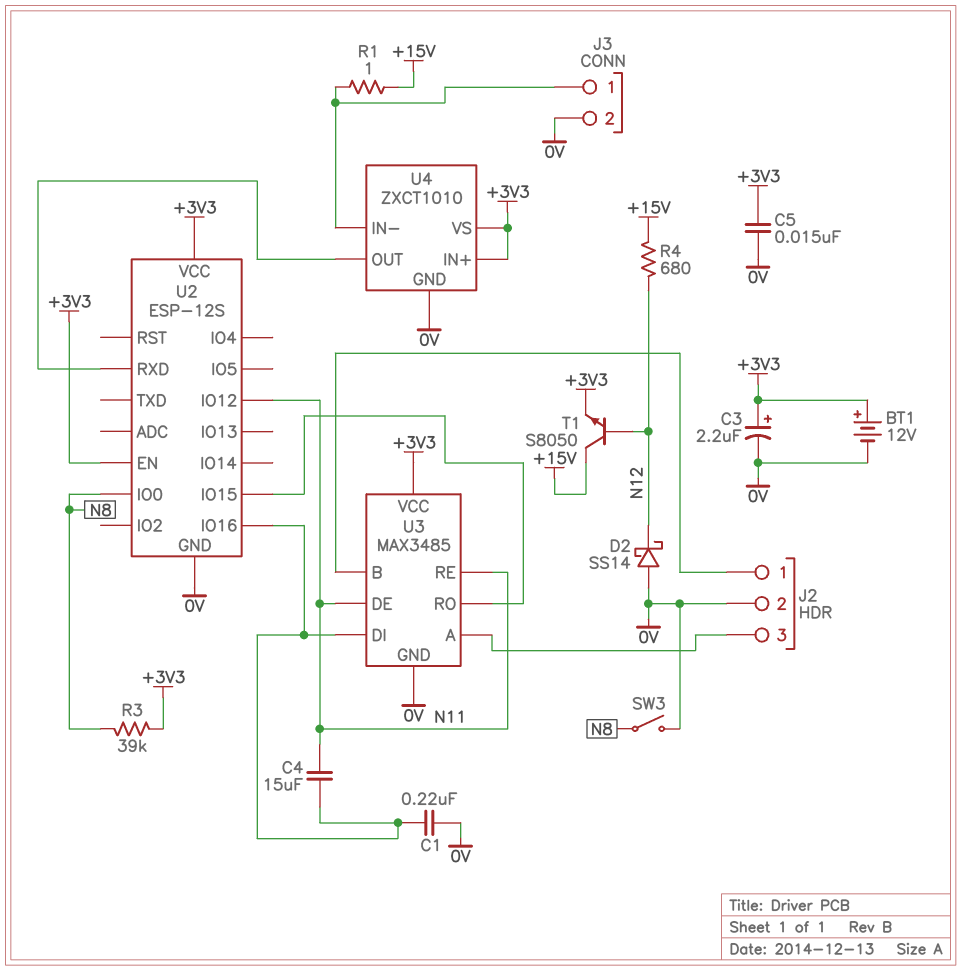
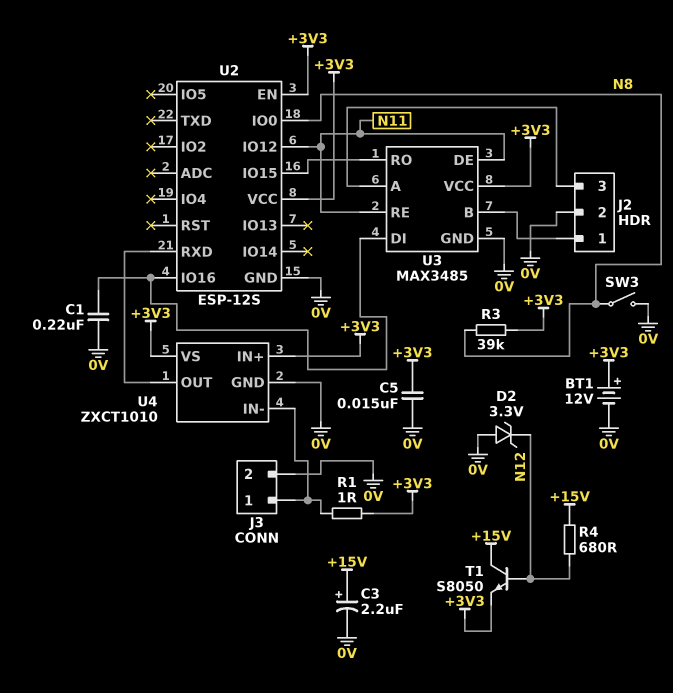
C3: 2.2uF (plus +3V3, minus 0V) -> 2.2uF (plus +15V, minus 0V)
C4: 15uF (N11, U2/IO16) -> none
D2: schottky SS14 (A 0V, K N12) -> zener 3.3V (A 0V, K N12)
R1: 1 (+15V, J3/1) -> 1 (+3V3, J3/1)

